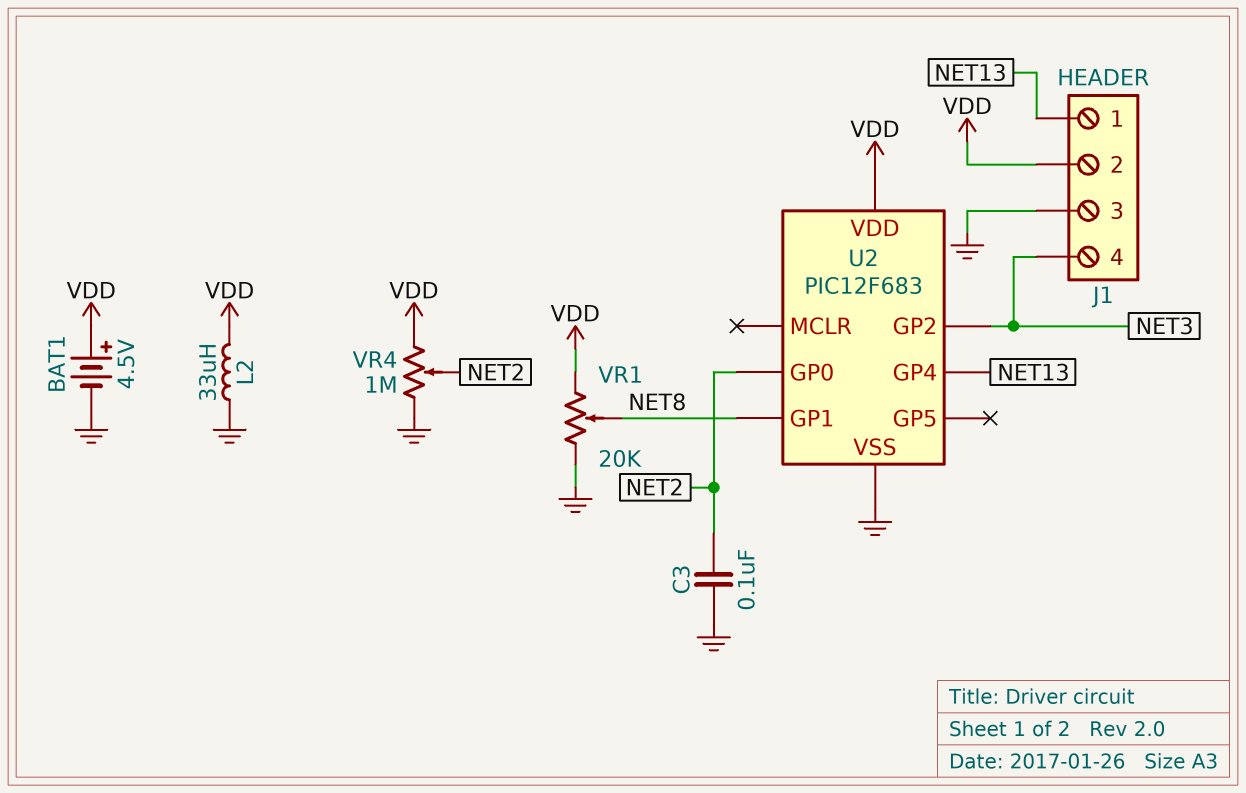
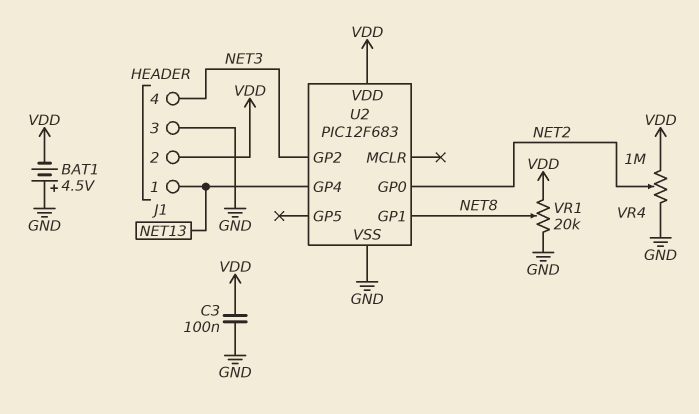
BAT1: 4.5V (plus VDD, minus GND) -> 4.5V (plus GND, minus VDD)
C3: 100nF (GND, NET2) -> 100nF (GND, VDD)
L2: 33uH (GND, VDD) -> none

